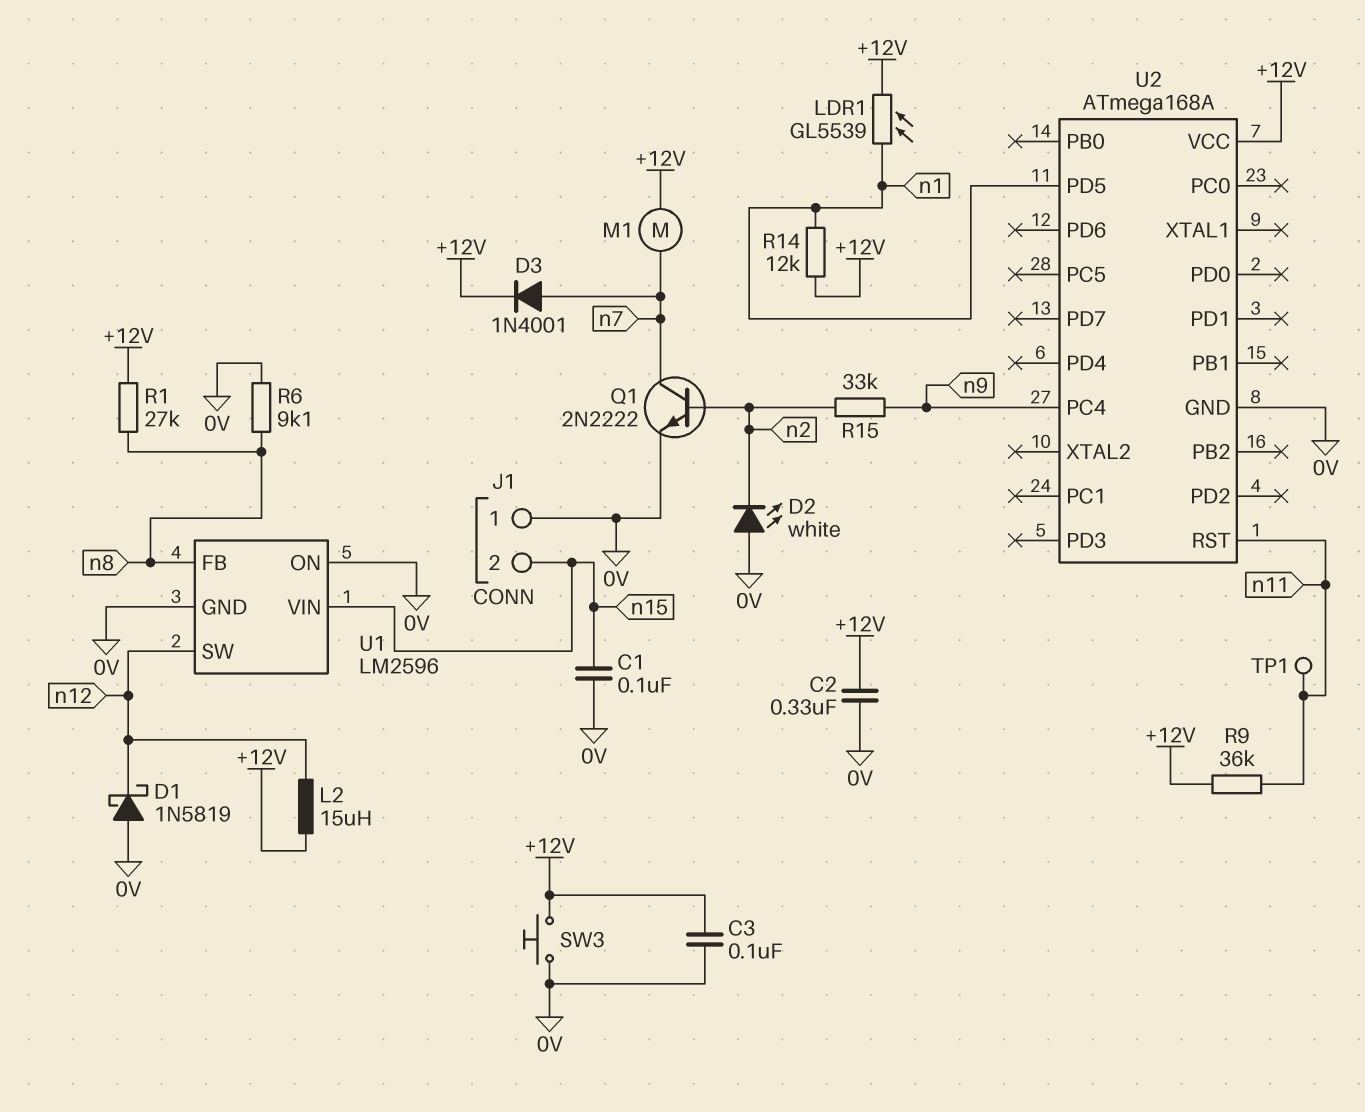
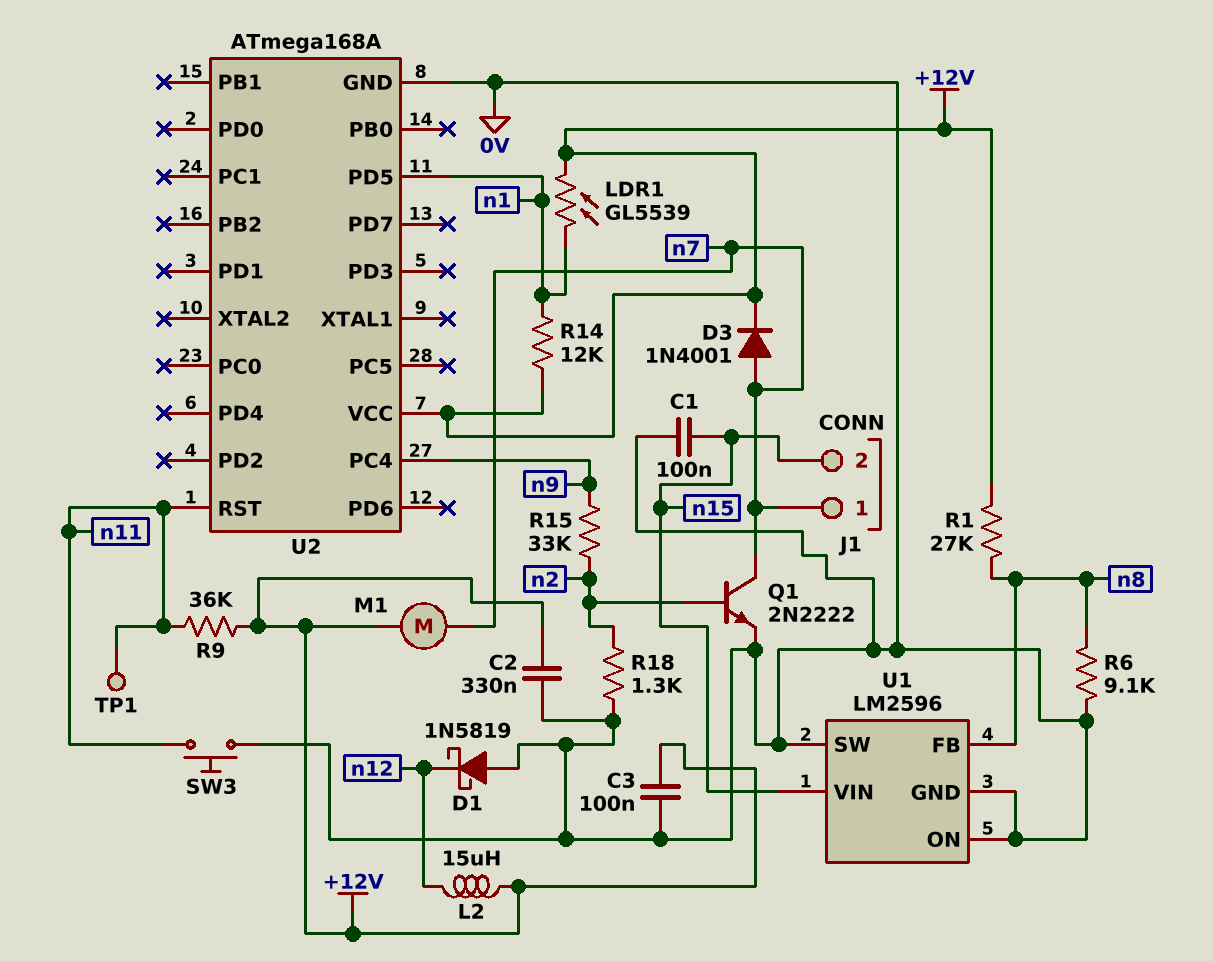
D2: LED white (A 0V, K n2) -> none
J1 pin 1: 0V -> n7
R18: none -> 1.3k (0V, n2)
SW3: button (+12V, 0V) -> button (0V, n11)
U1 pin SW: n12 -> 0V

